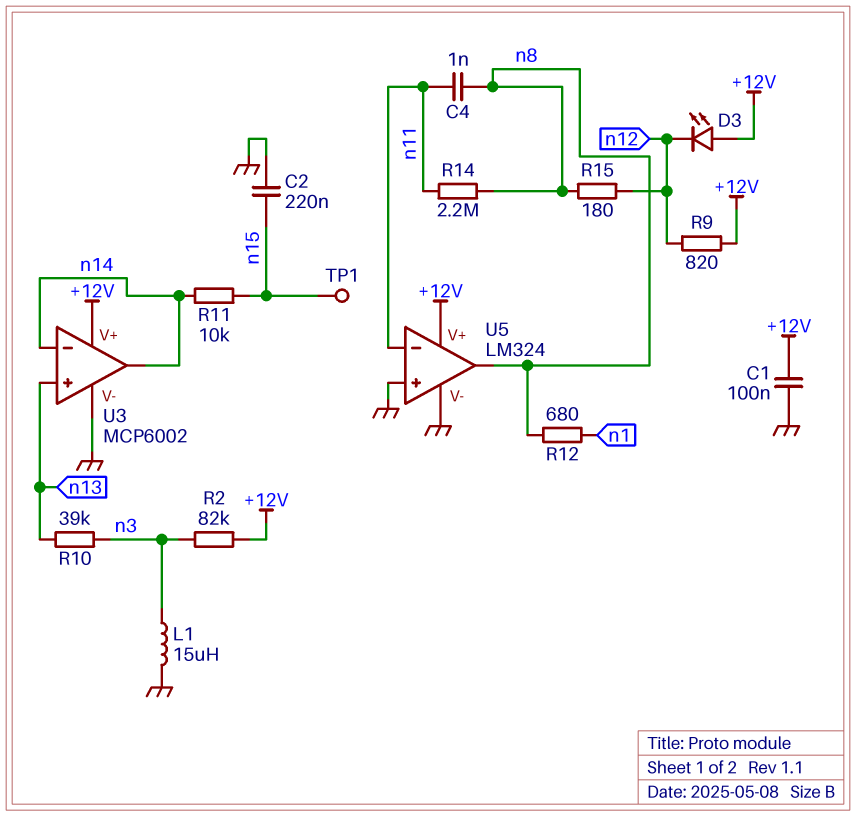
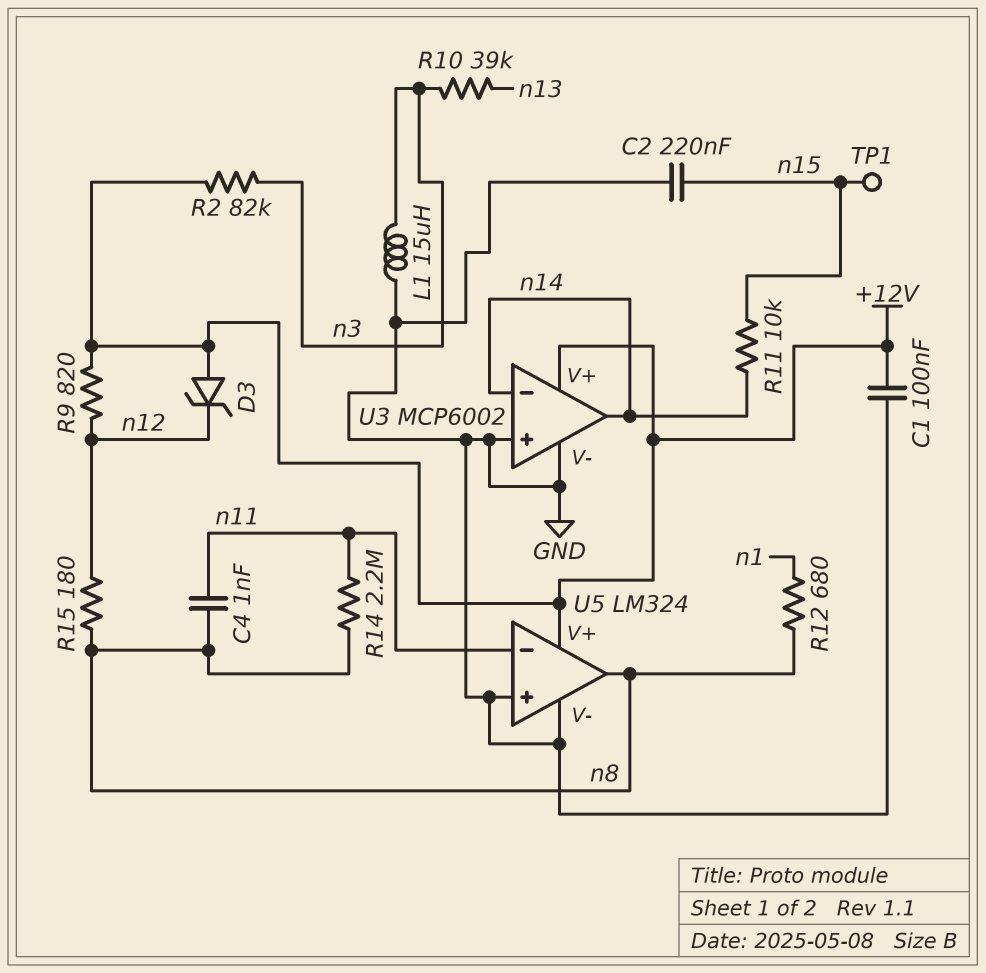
D3: LED (A +12V, K n12) -> zener (A +12V, K n12)
U3 pin in+: n13 -> GND

